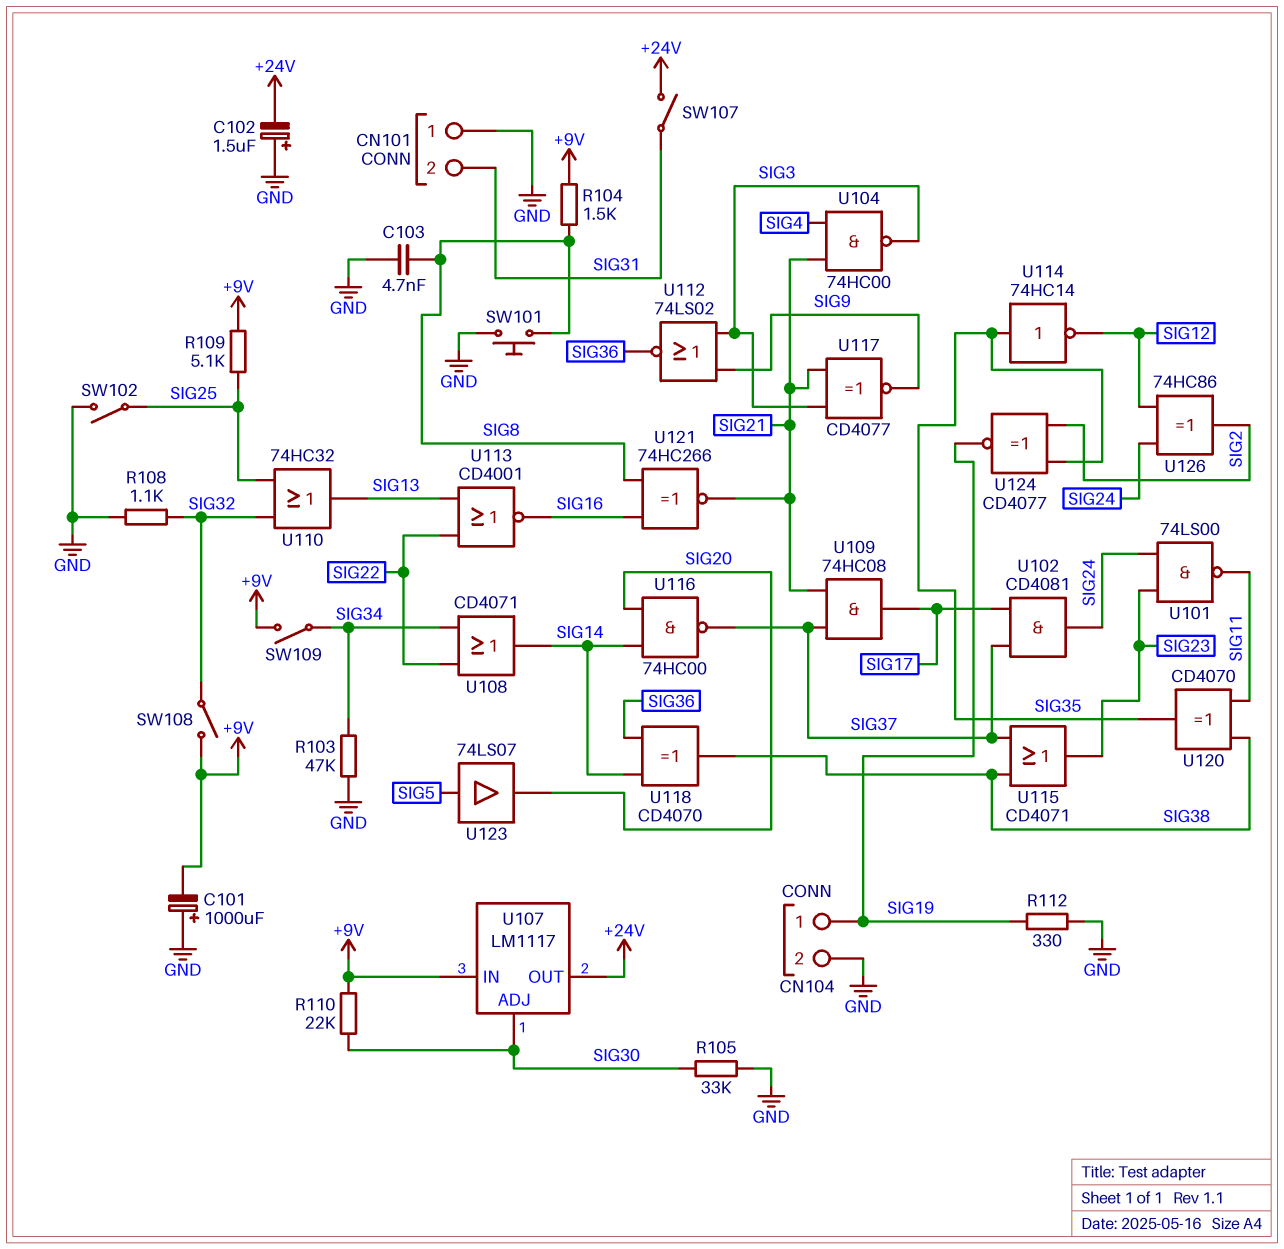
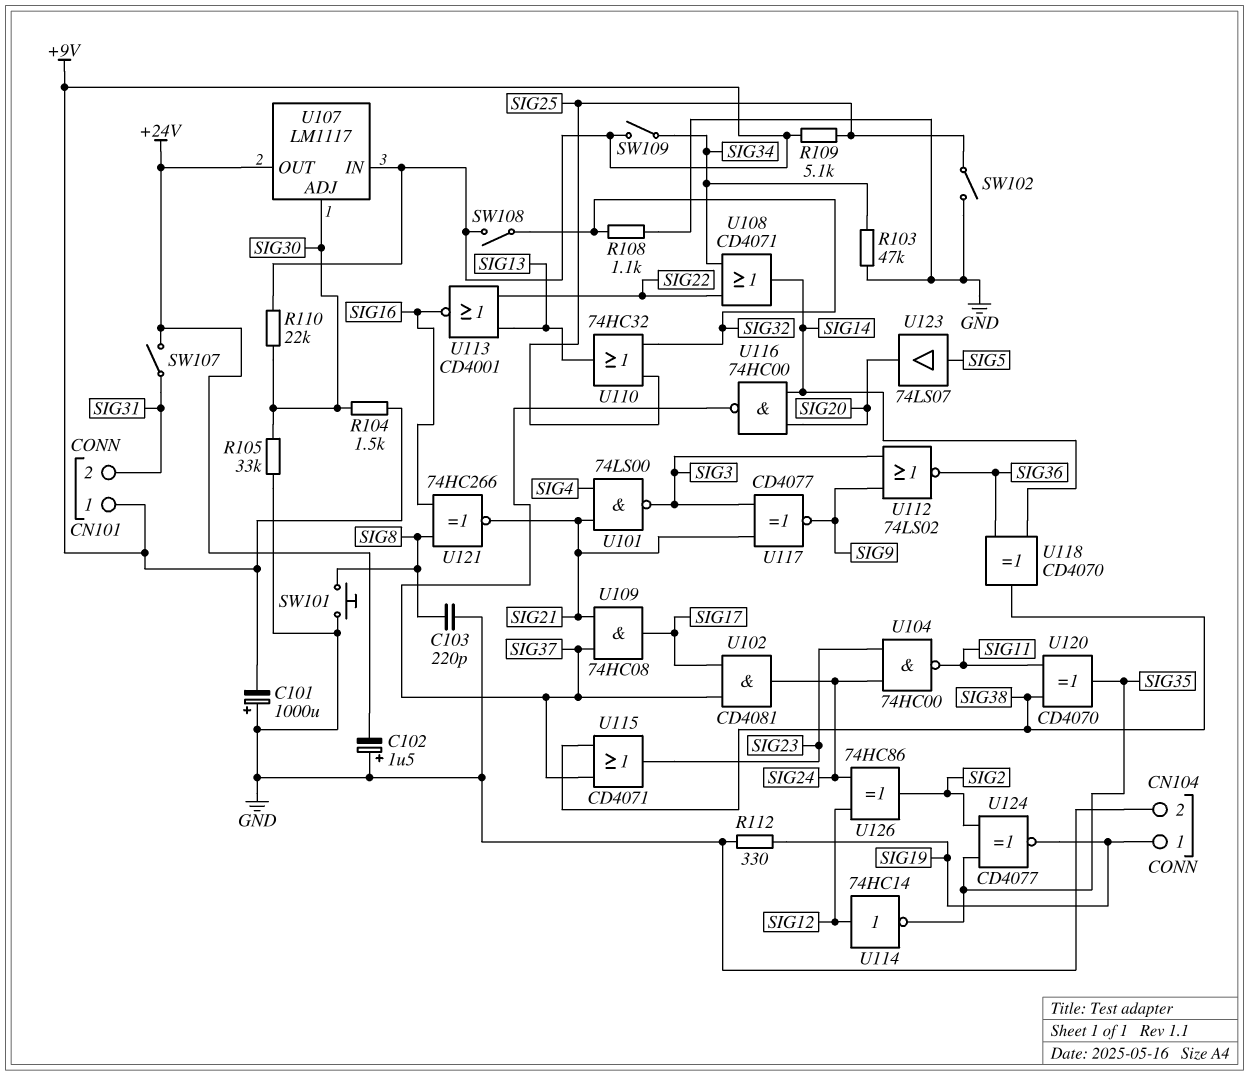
C103: 4.7nF (GND, SIG8) -> 220pF (GND, SIG8)
CN101 pin 1: GND -> +9V
R104: 1.5k (+9V, SIG8) -> 1.5k (+9V, SIG30)
U101: NAND 74LS00 (in SIG23, in SIG24, out SIG11) -> NAND 74LS00 (in SIG4, in SIG21, out SIG3)
U104: NAND 74HC00 (in SIG4, in SIG21, out SIG3) -> NAND 74HC00 (in SIG23, in SIG24, out SIG11)
U114: NOT 74HC14 (in SIG35, out SIG12) -> NOT 74HC14 (in SIG12, out SIG35)

